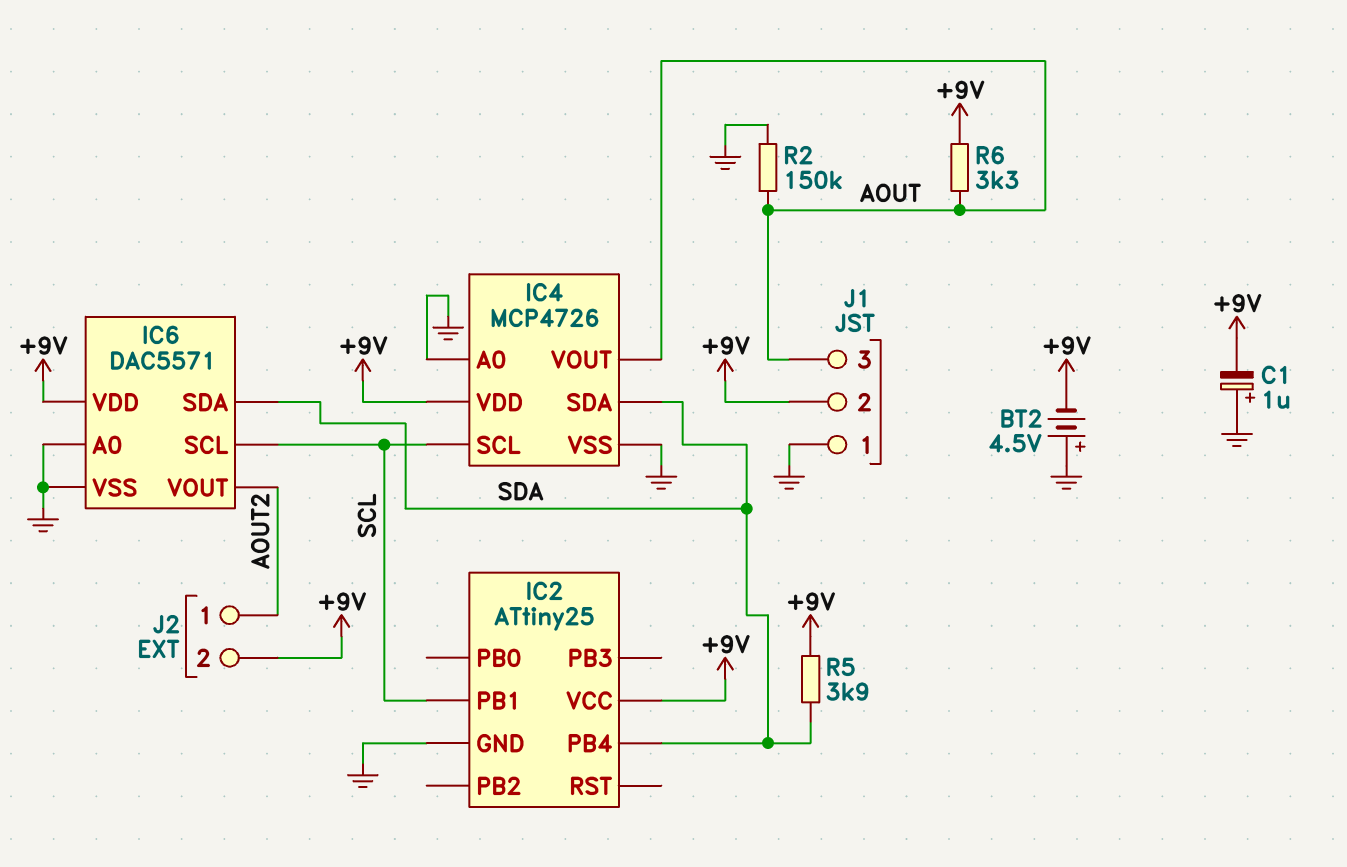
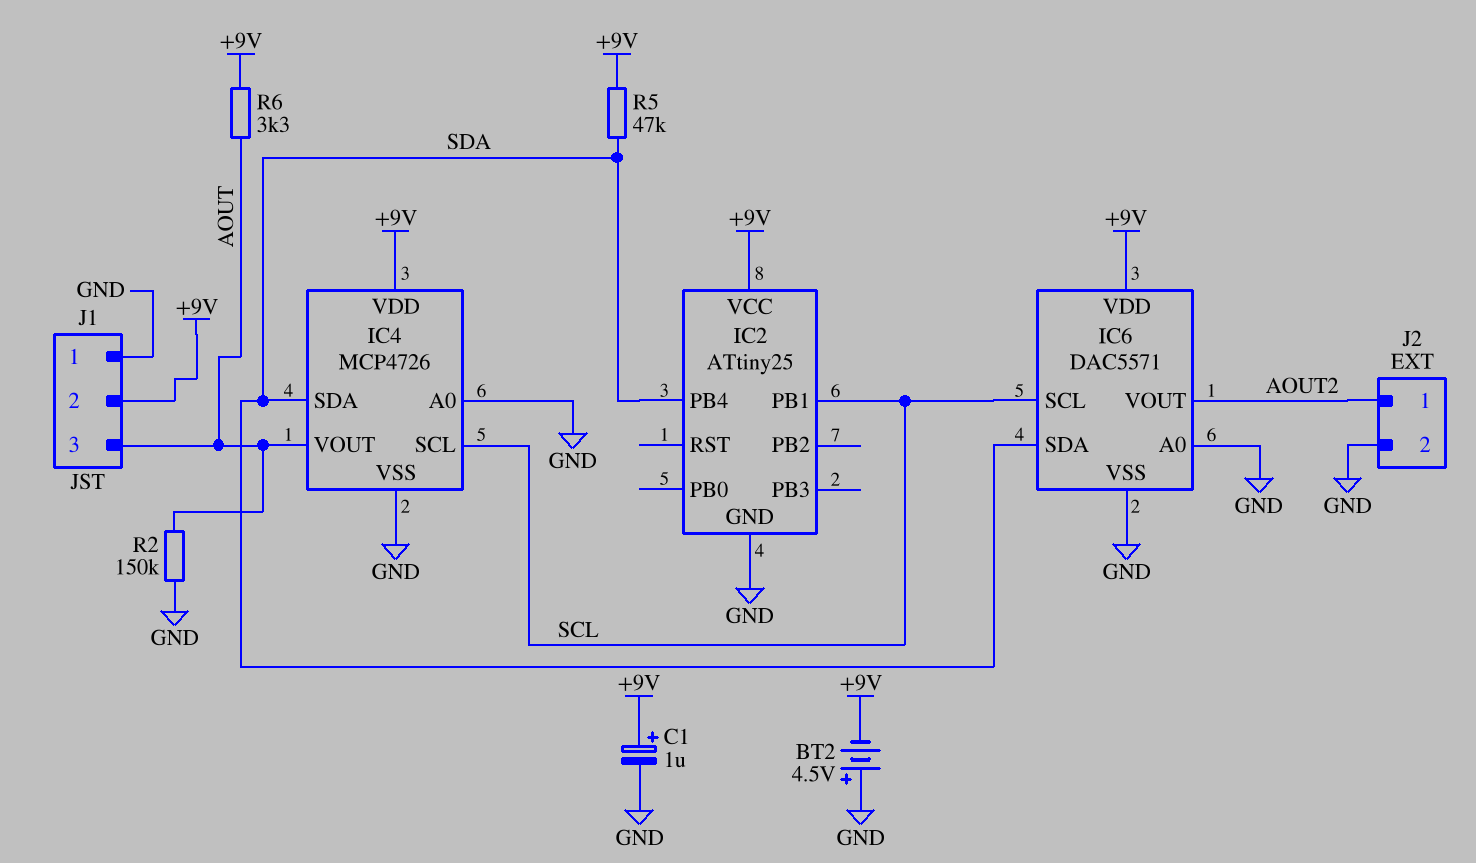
C1: 1uF (plus GND, minus +9V) -> 1uF (plus +9V, minus GND)
J2 pin 2: +9V -> GND
R5: 3.9k (+9V, SDA) -> 47k (+9V, SDA)

